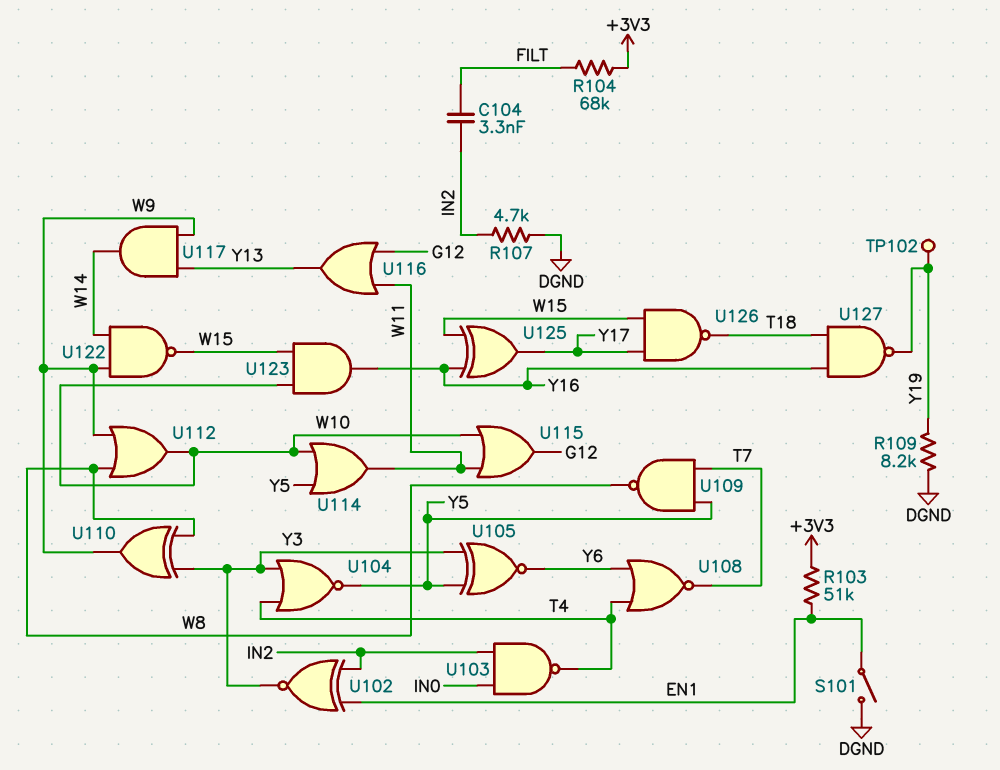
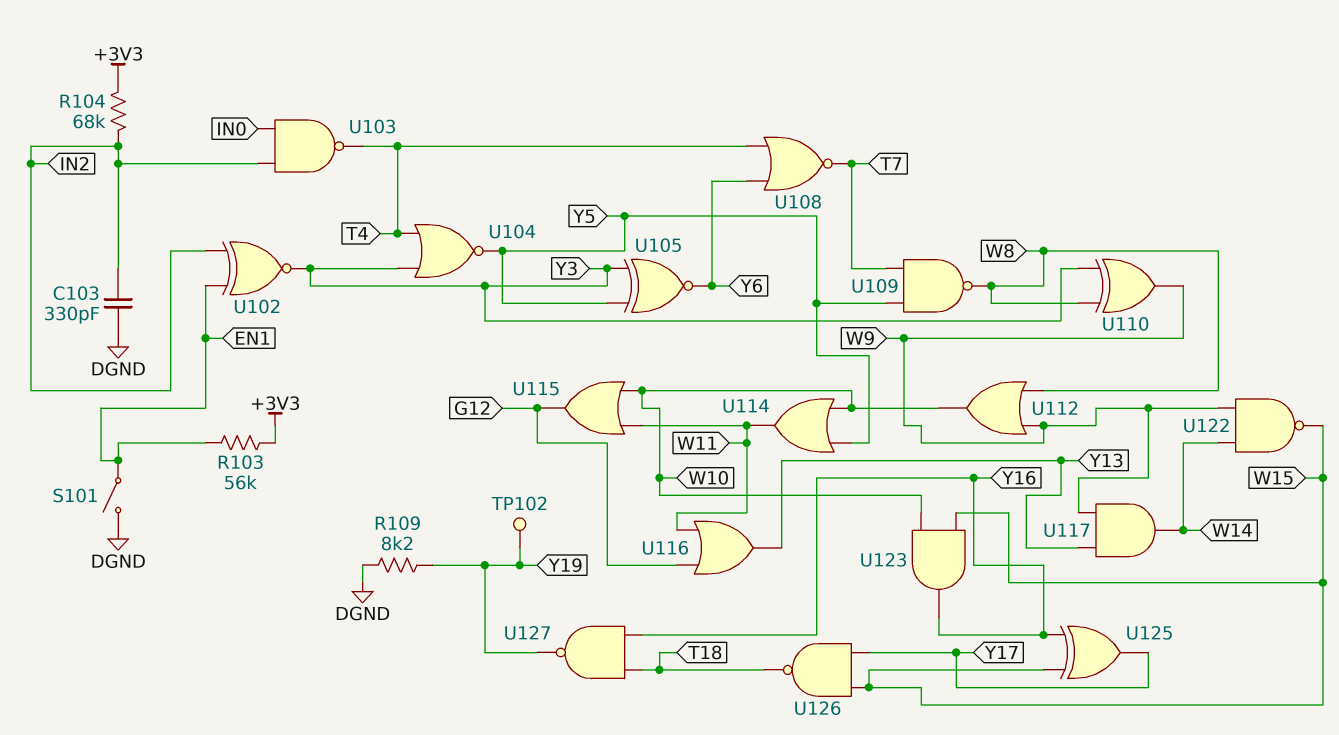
C103: none -> 330pF (DGND, IN2)
C104: 3.3nF (FILT, IN2) -> none
R103: 51k (+3V3, EN1) -> 56k (+3V3, EN1)
R104: 68k (+3V3, FILT) -> 68k (+3V3, IN2)
R107: 4.7k (DGND, IN2) -> none

